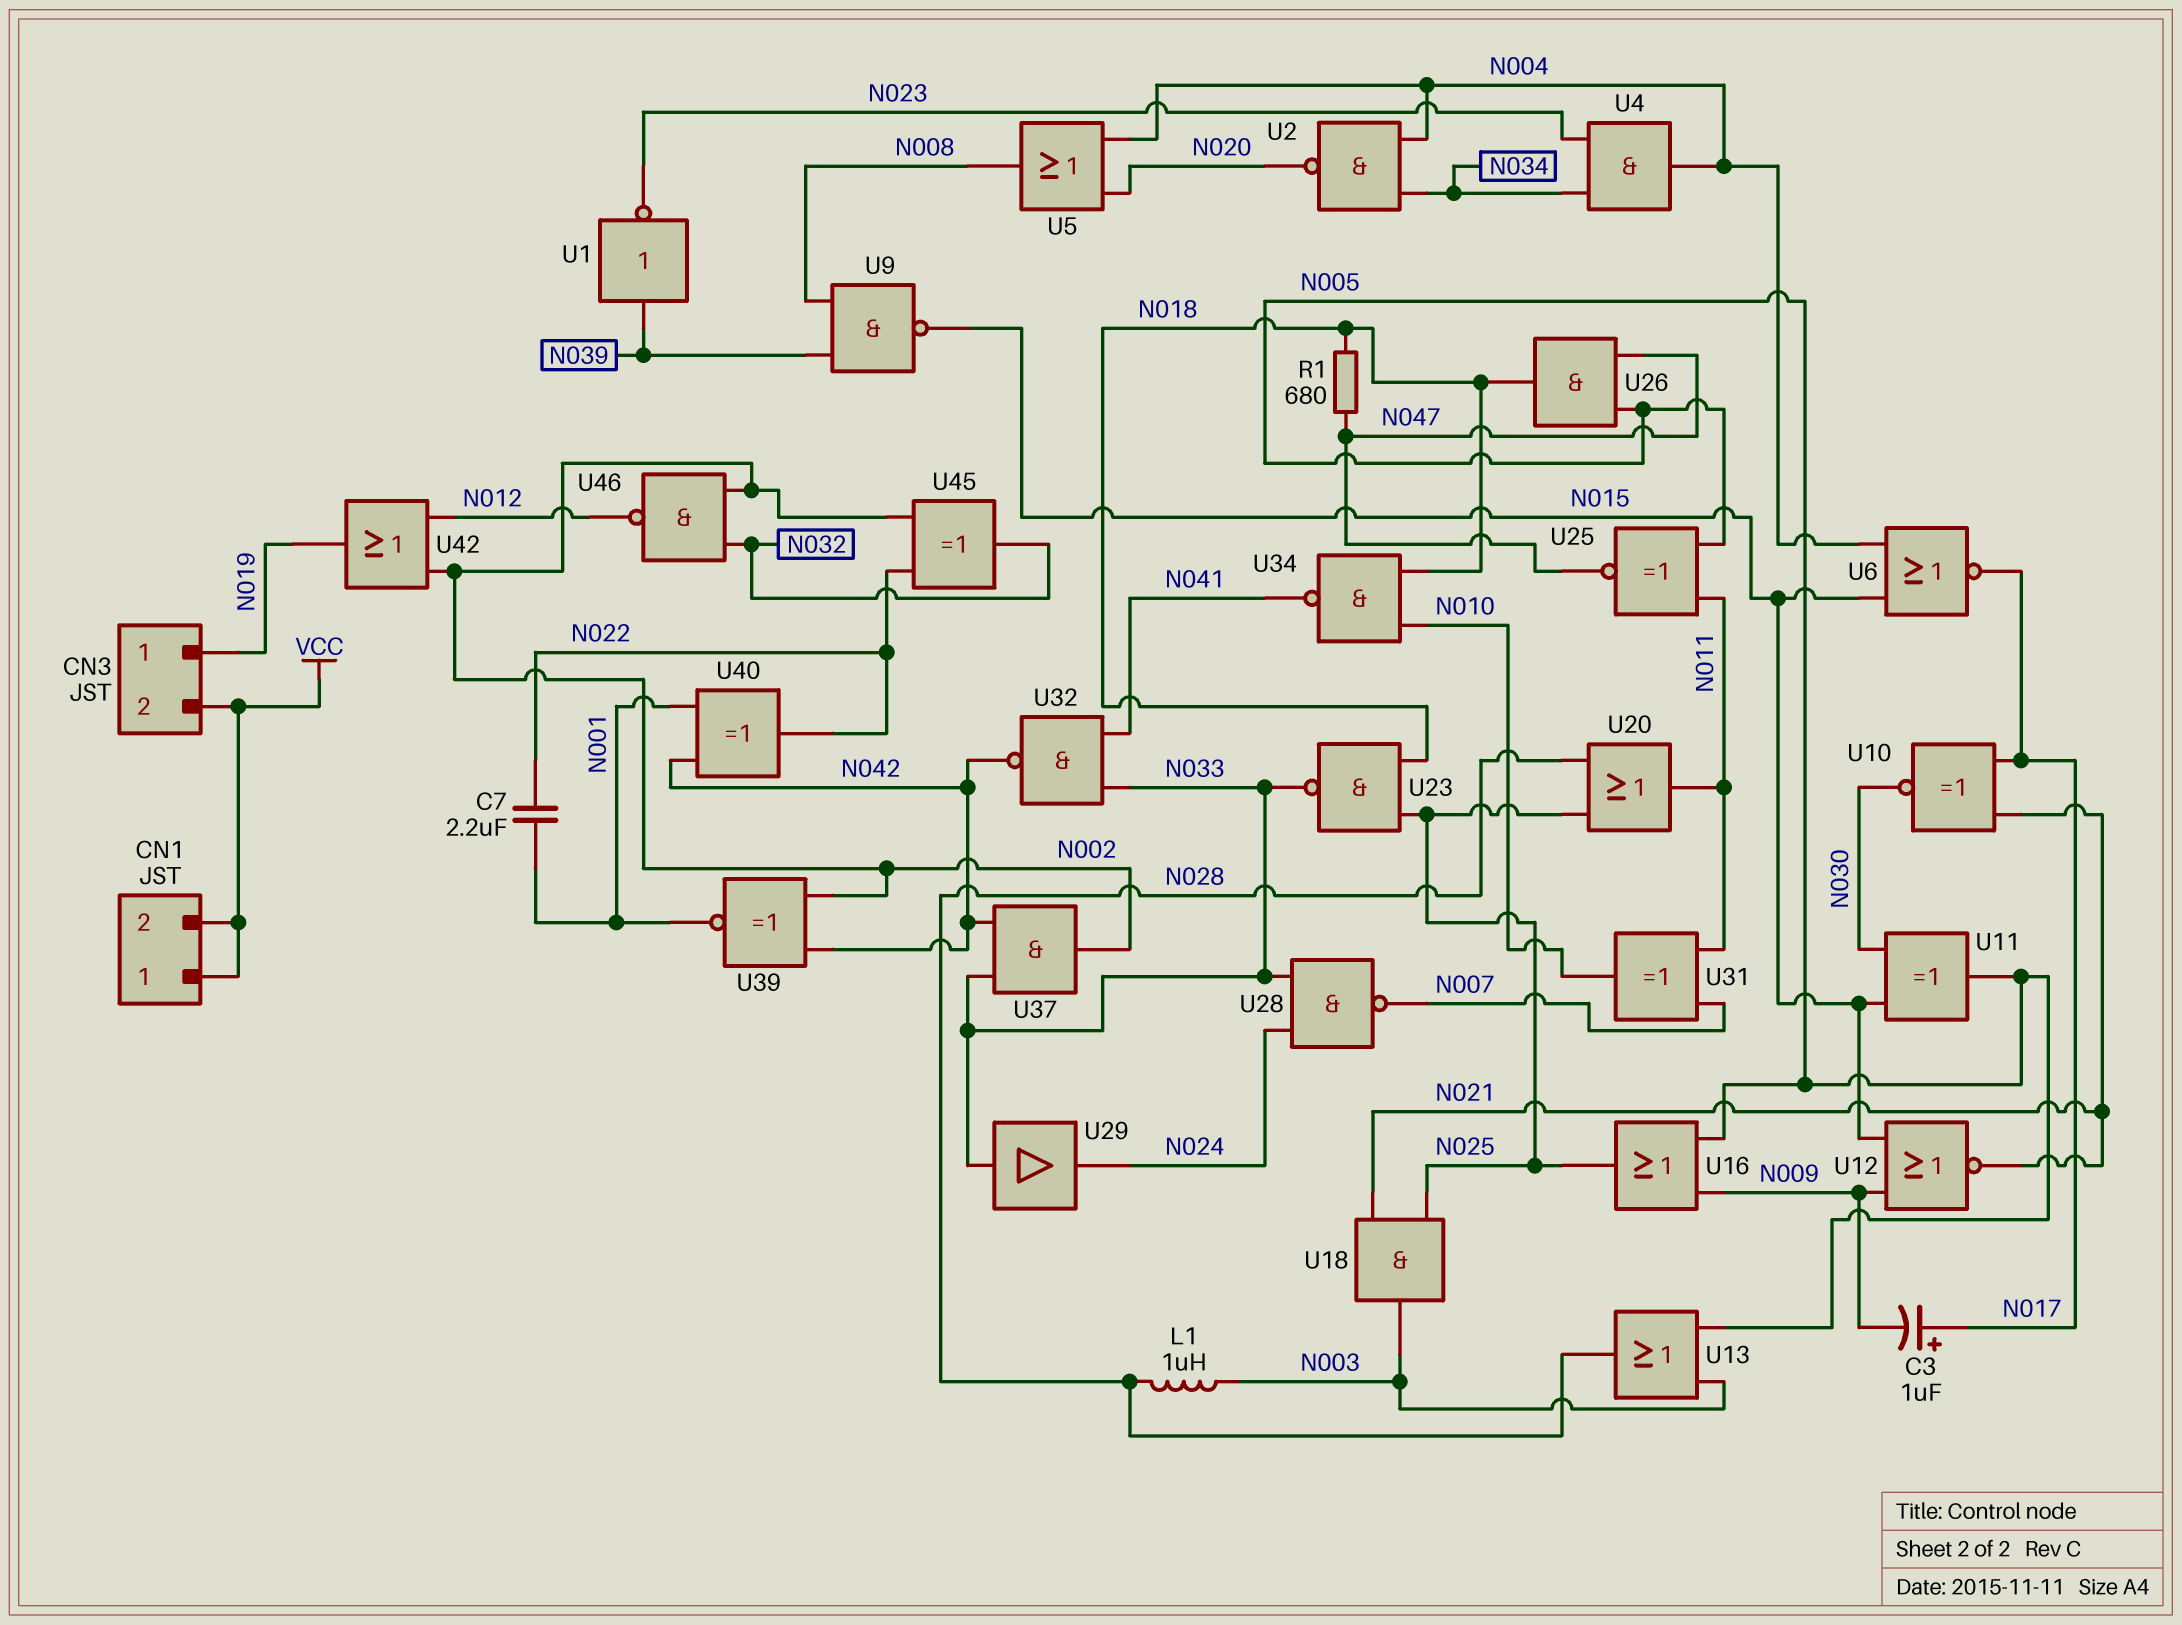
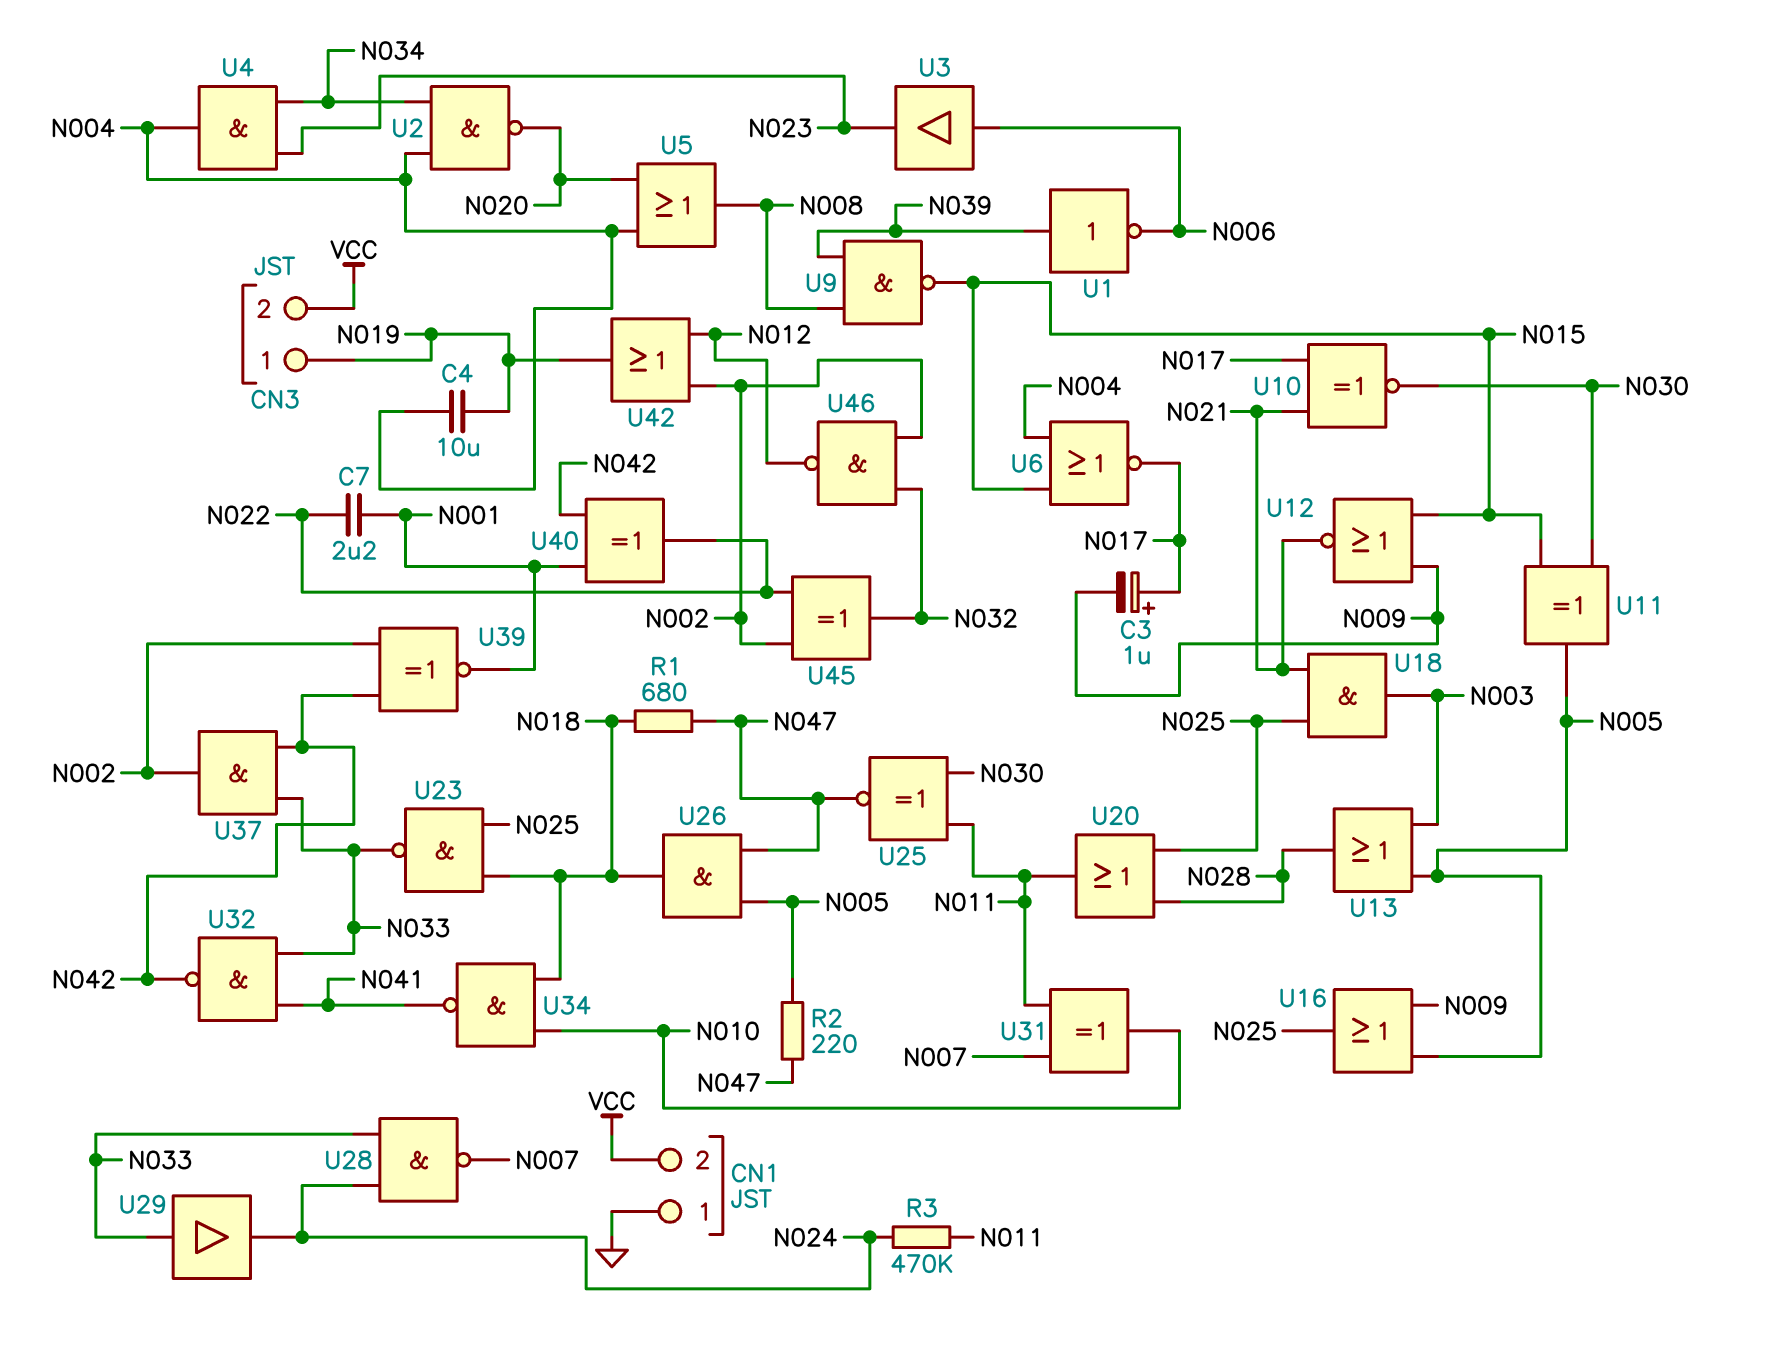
C4: none -> 10uF (N004, N019)
CN1 pin 1: VCC -> GND
L1: 1uH (N003, N028) -> none
R2: none -> 220 (N005, N047)
R3: none -> 470k (N011, N024)
U1: NOT (in N039, out N023) -> NOT (in N039, out N006)
U3: none -> buffer (in N006, out N023)
U25: XNOR (in N005, in N011, out N047) -> XNOR (in N011, in N030, out N047)

